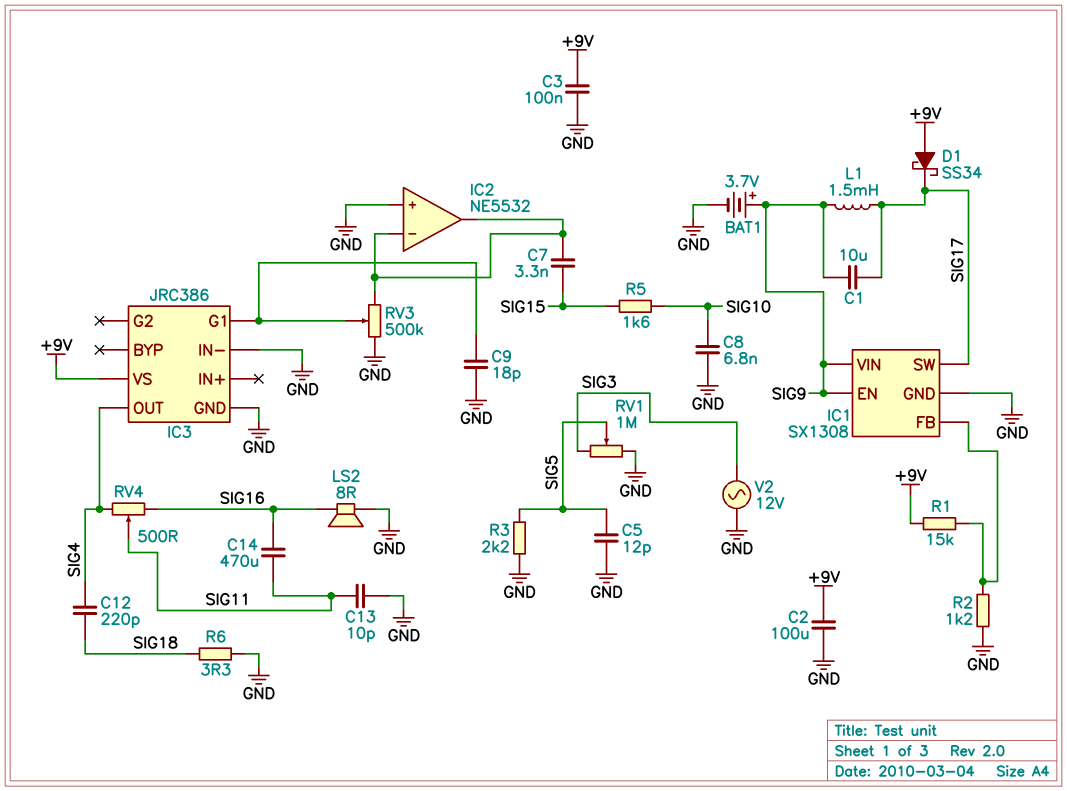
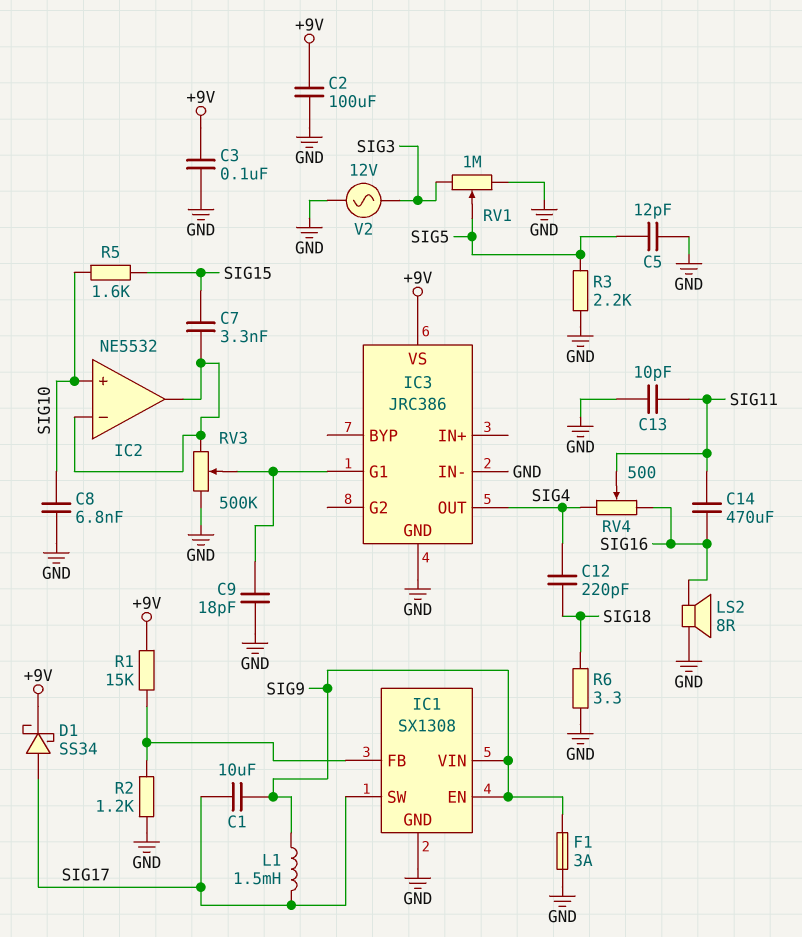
BAT1: 3.7V (plus SIG9, minus GND) -> none
D1: schottky SS34 (A +9V, K SIG17) -> schottky SS34 (A SIG17, K +9V)
F1: none -> 3A (GND, SIG9)
IC2 pin in+: GND -> SIG10

